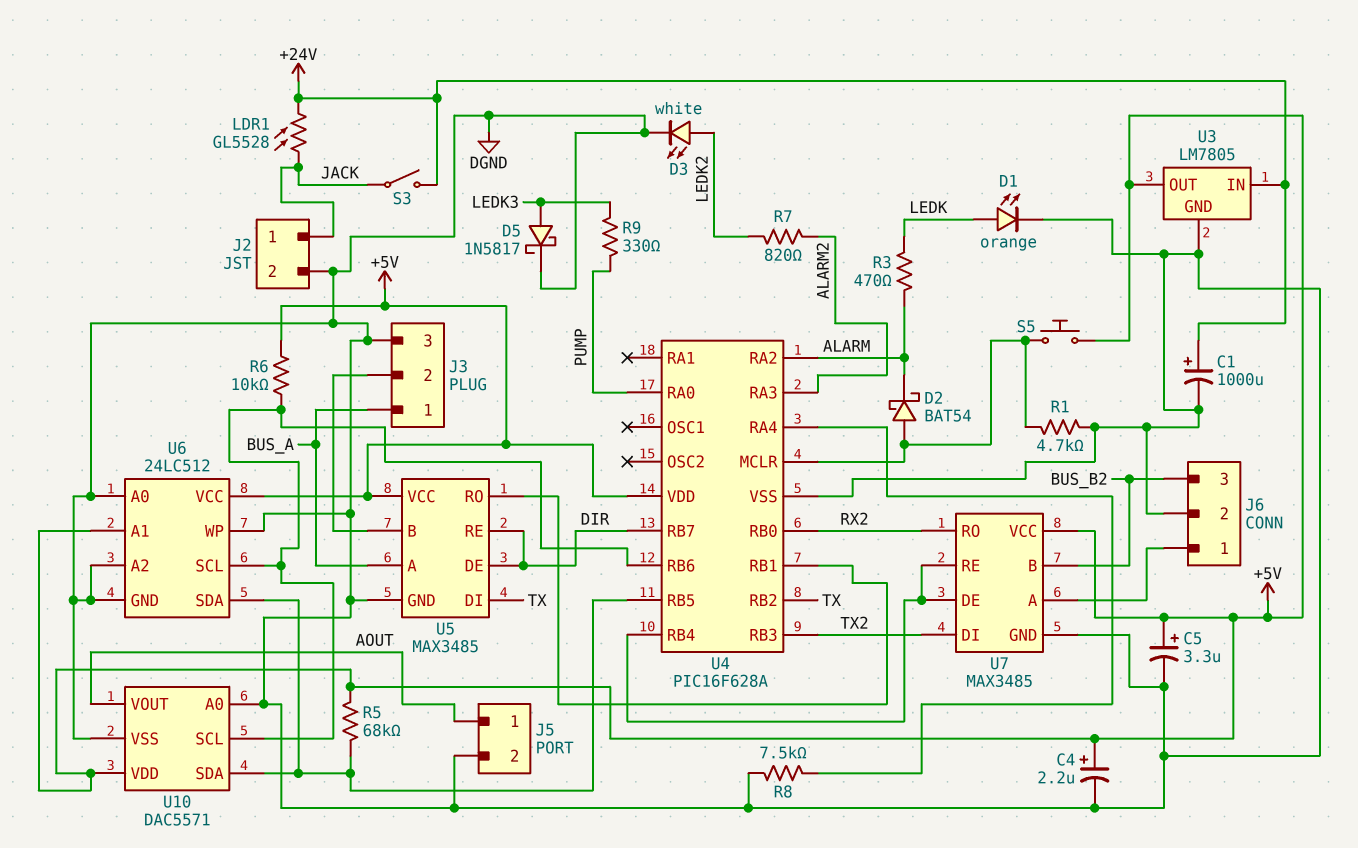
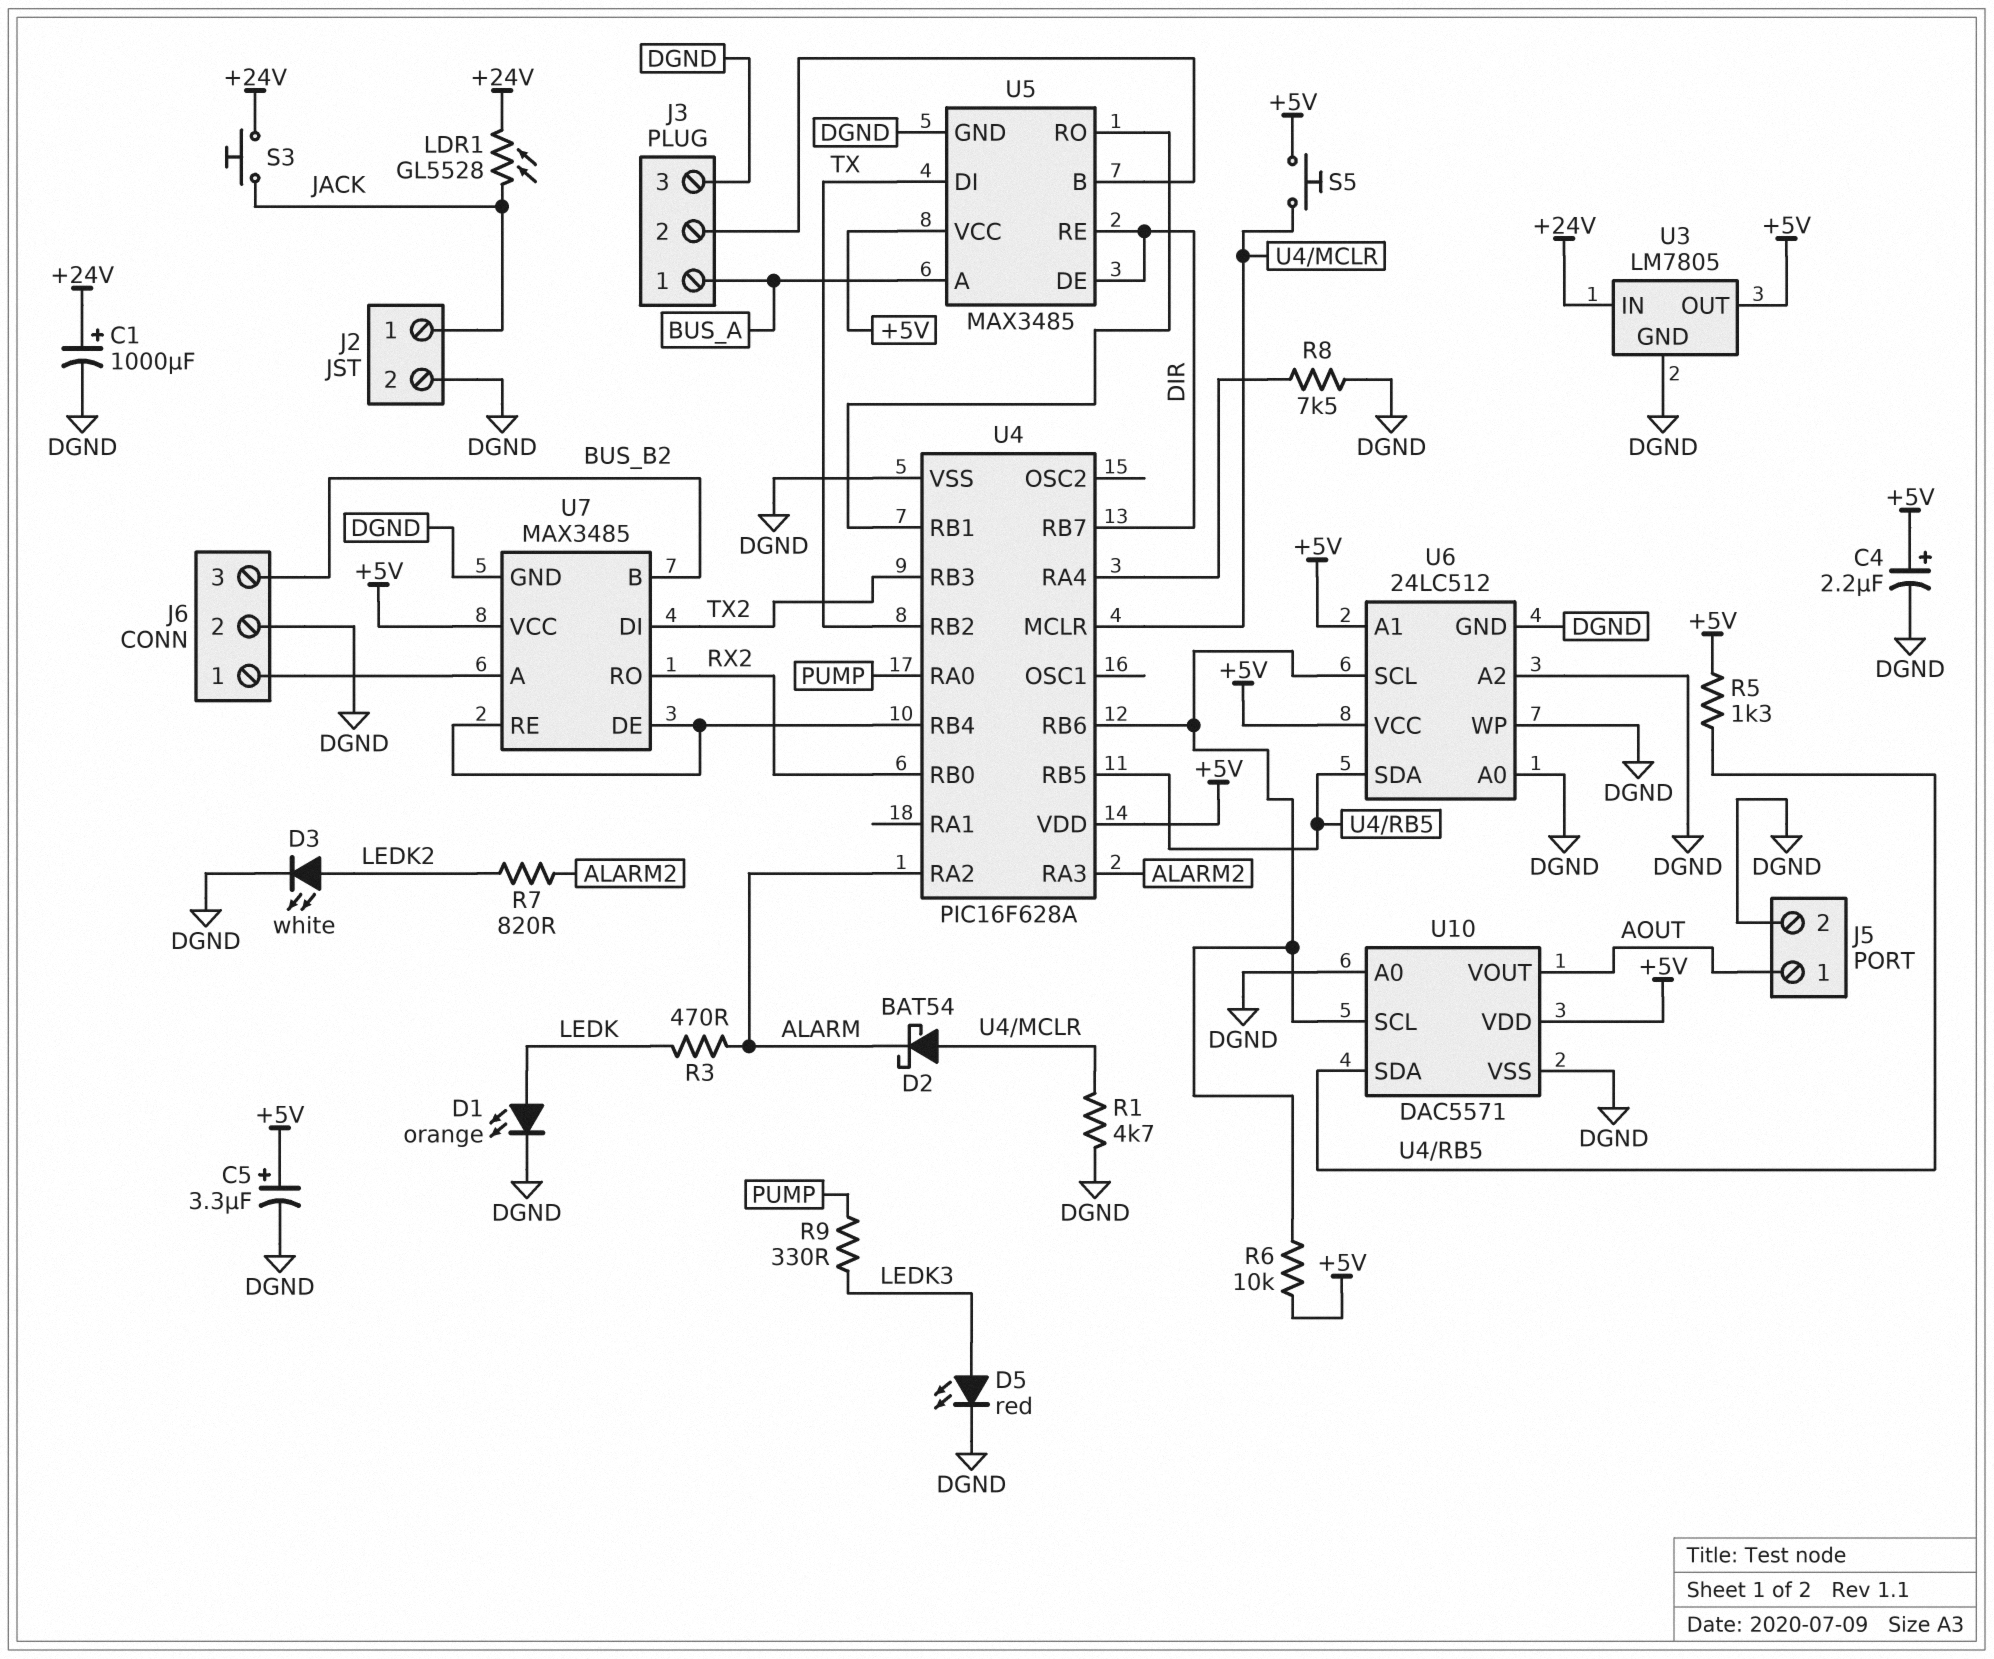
D5: schottky 1N5817 (A LEDK3, K DGND) -> LED red (A LEDK3, K DGND)
R5: 68k (+5V, U4/RB5) -> 1.3k (+5V, U4/RB5)
S3: switch (+24V, JACK) -> button (+24V, JACK)

